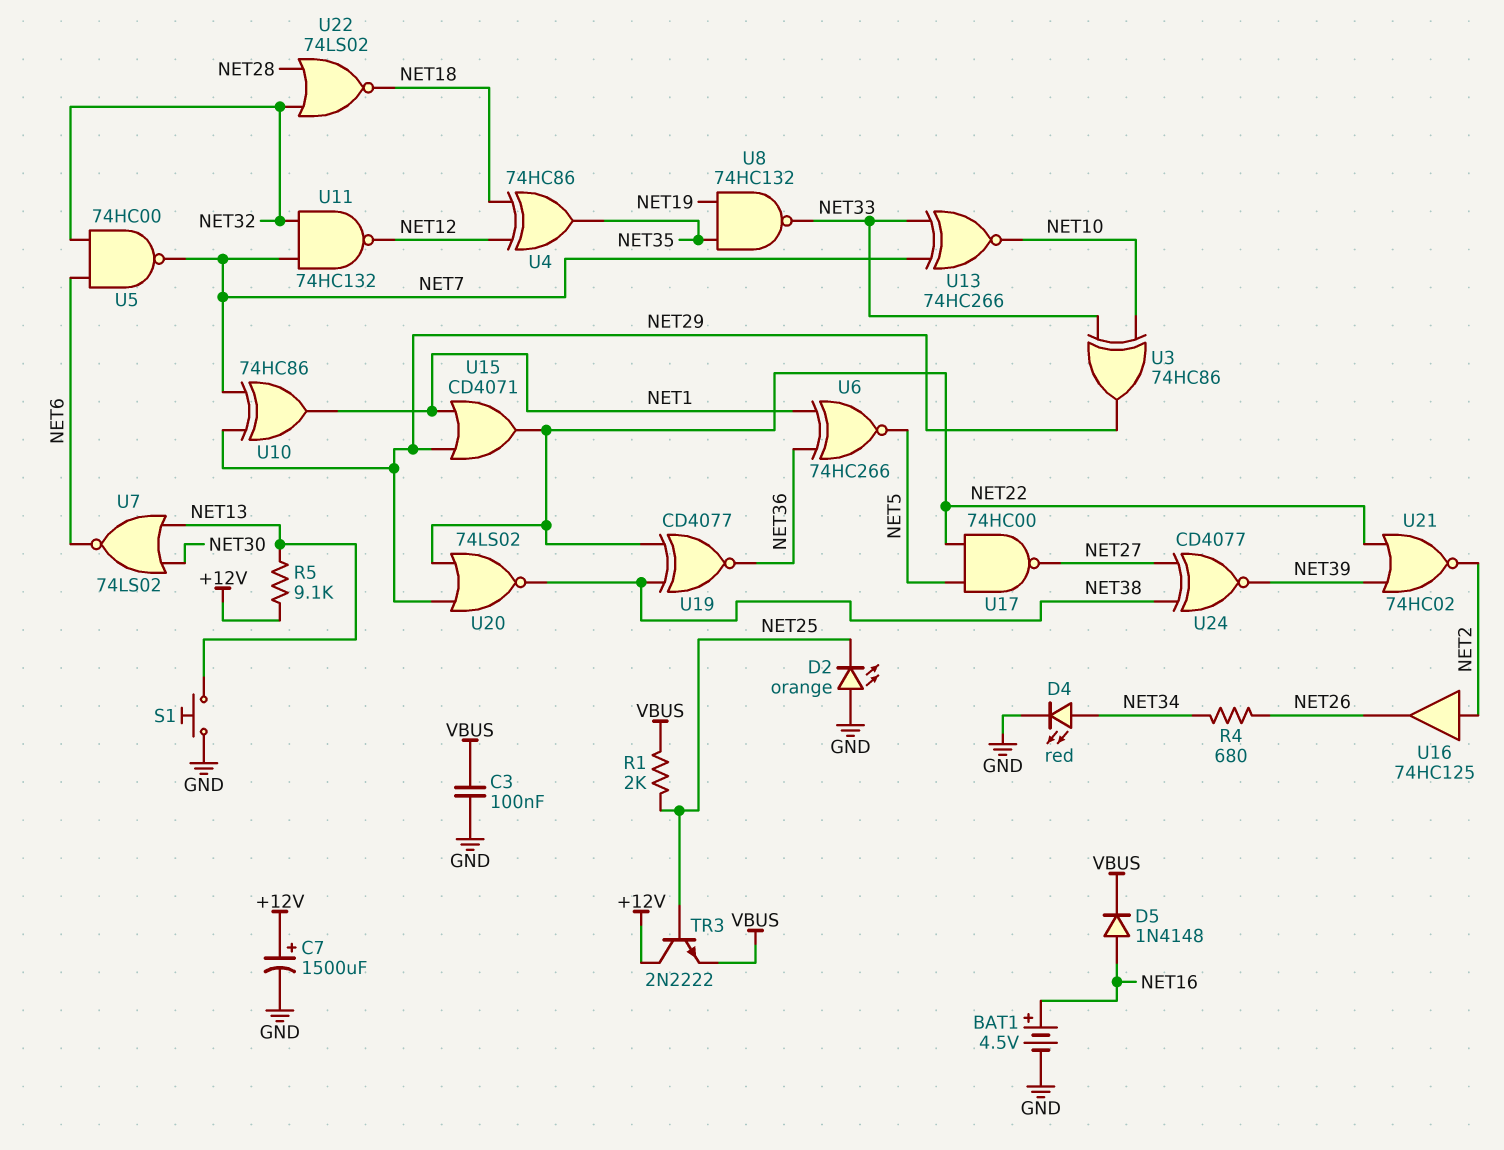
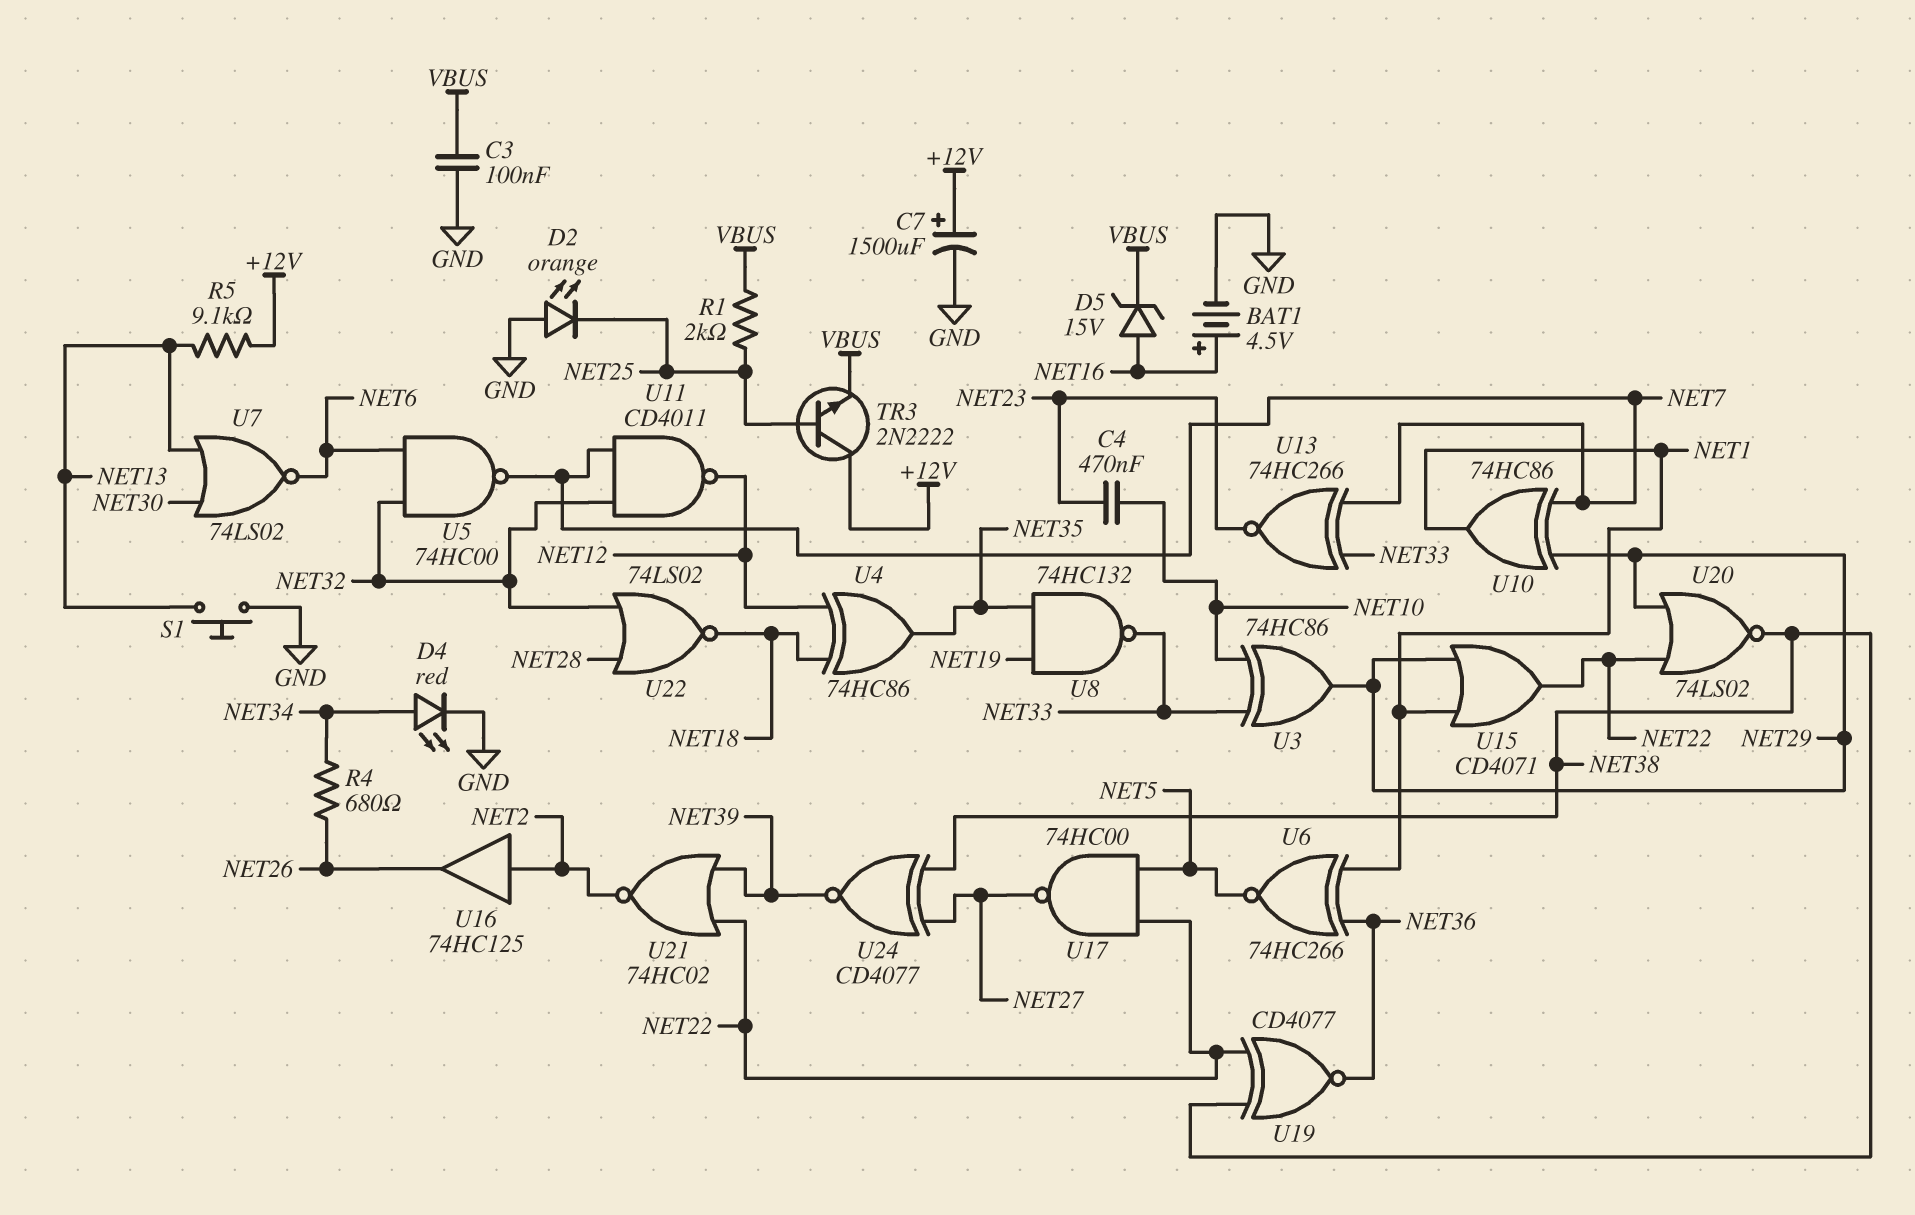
C4: none -> 470nF (NET10, NET23)
D5: diode 1N4148 (A NET16, K VBUS) -> zener 15V (A NET16, K VBUS)
U11: NAND 74HC132 (in NET7, in NET32, out NET12) -> NAND CD4011 (in NET7, in NET32, out NET12)
U13: XNOR 74HC266 (in NET7, in NET33, out NET10) -> XNOR 74HC266 (in NET7, in NET33, out NET23)

